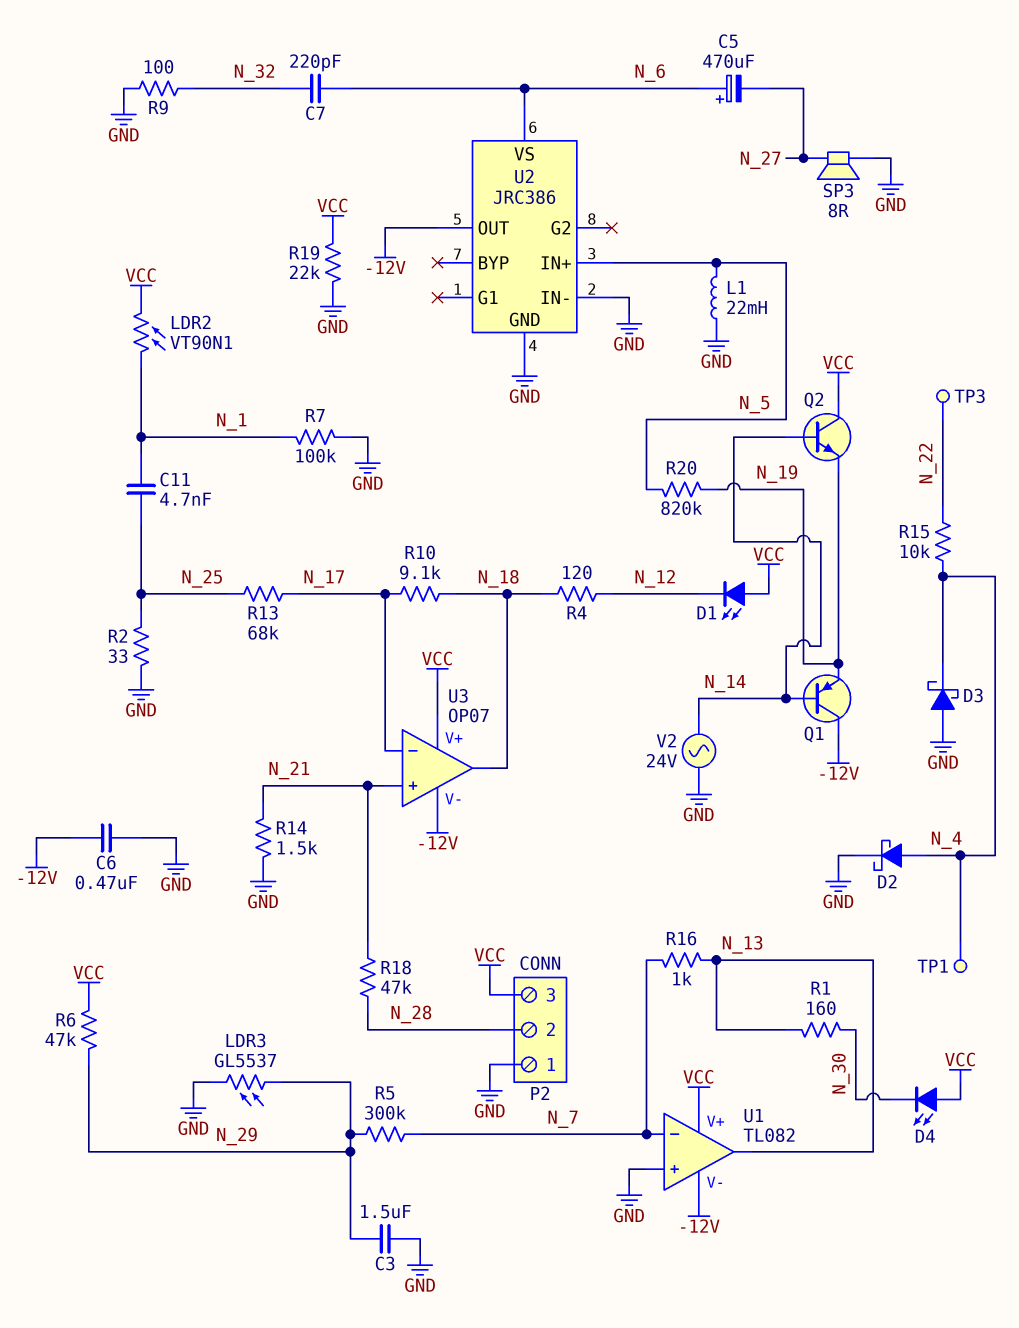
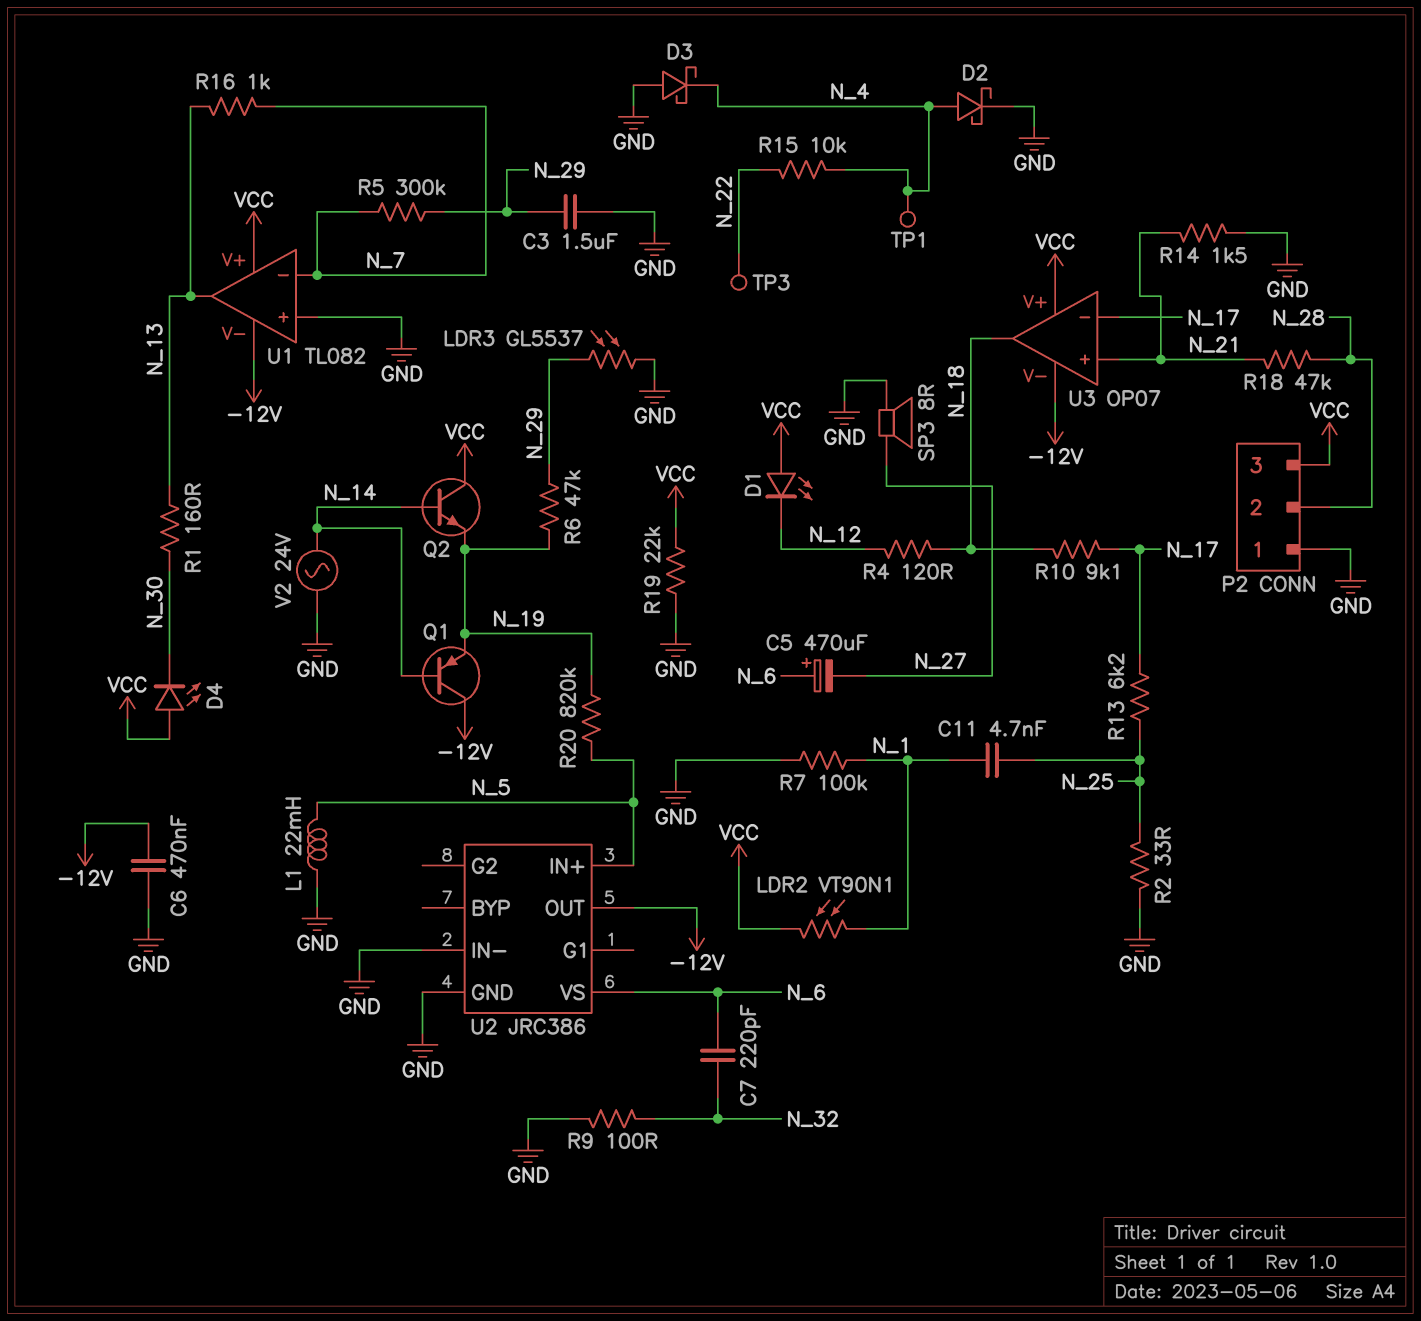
R6: 47k (N_29, VCC) -> 47k (N_19, N_29)
R13: 68k (N_17, N_25) -> 6.2k (N_17, N_25)

